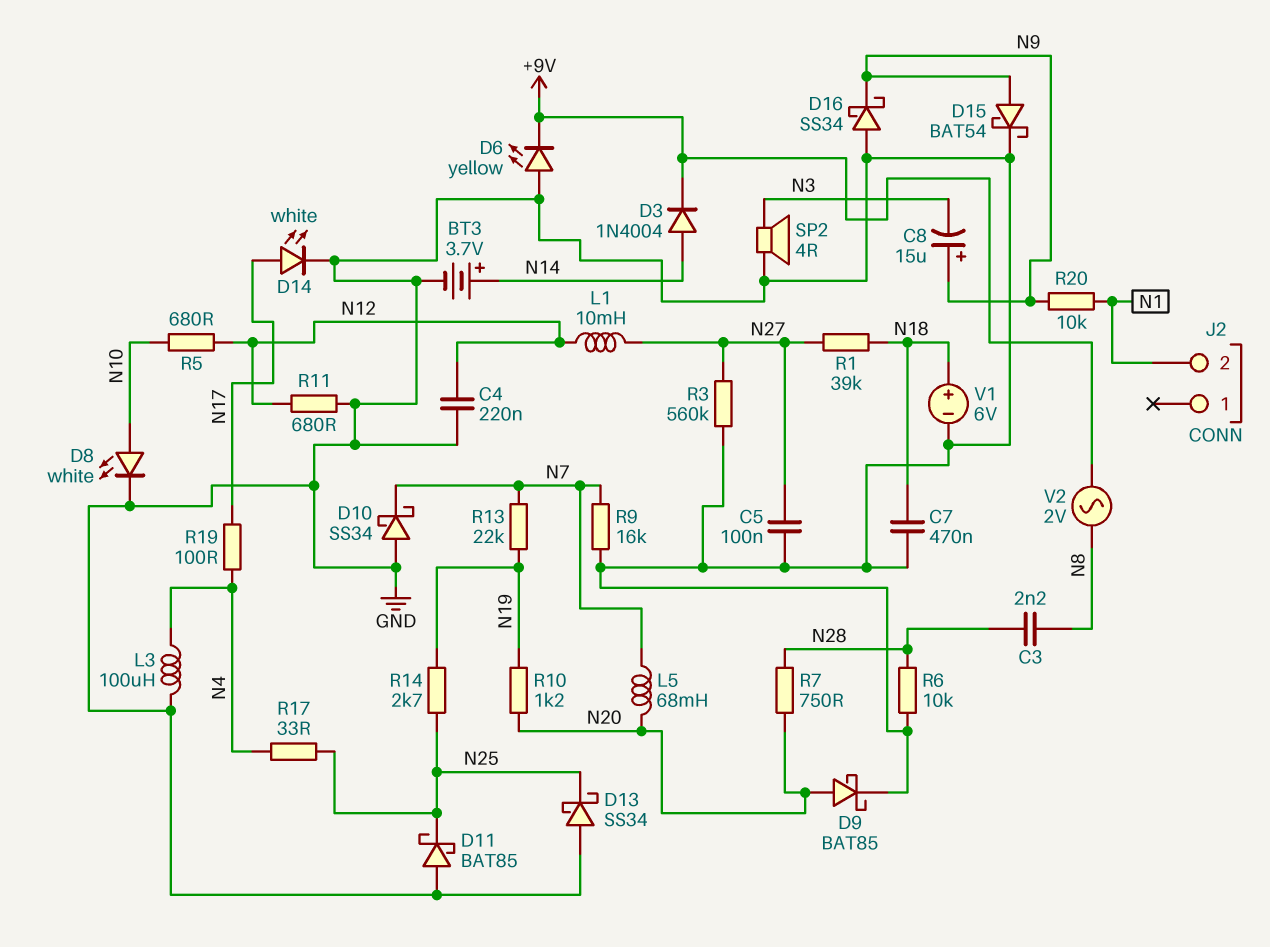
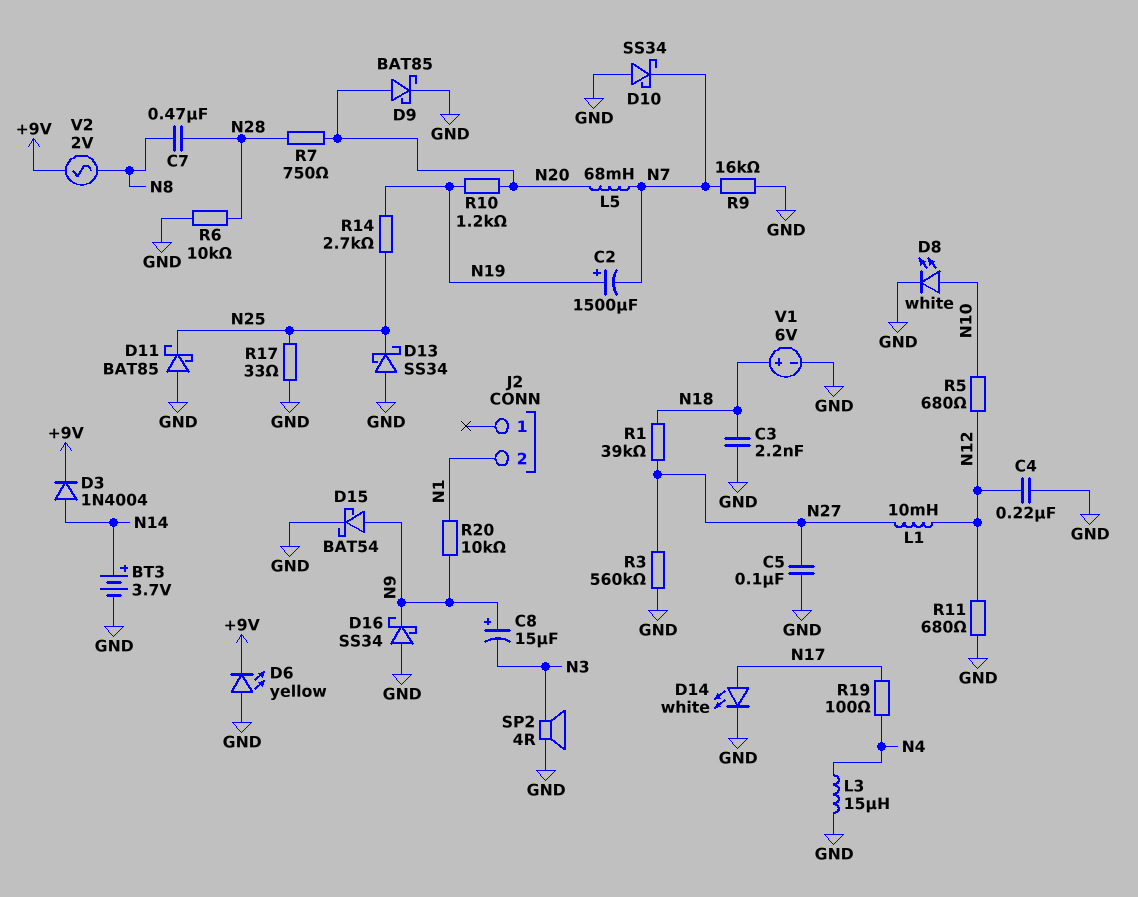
C2: none -> 1500uF (plus N19, minus N7)
C3: 2.2nF (N8, N28) -> 2.2nF (GND, N18)
C7: 470nF (GND, N18) -> 470nF (N8, N28)
L3: 100uH (GND, N4) -> 15uH (GND, N4)
R13: 22k (N7, N19) -> none
R17: 33 (N4, N25) -> 33 (GND, N25)

